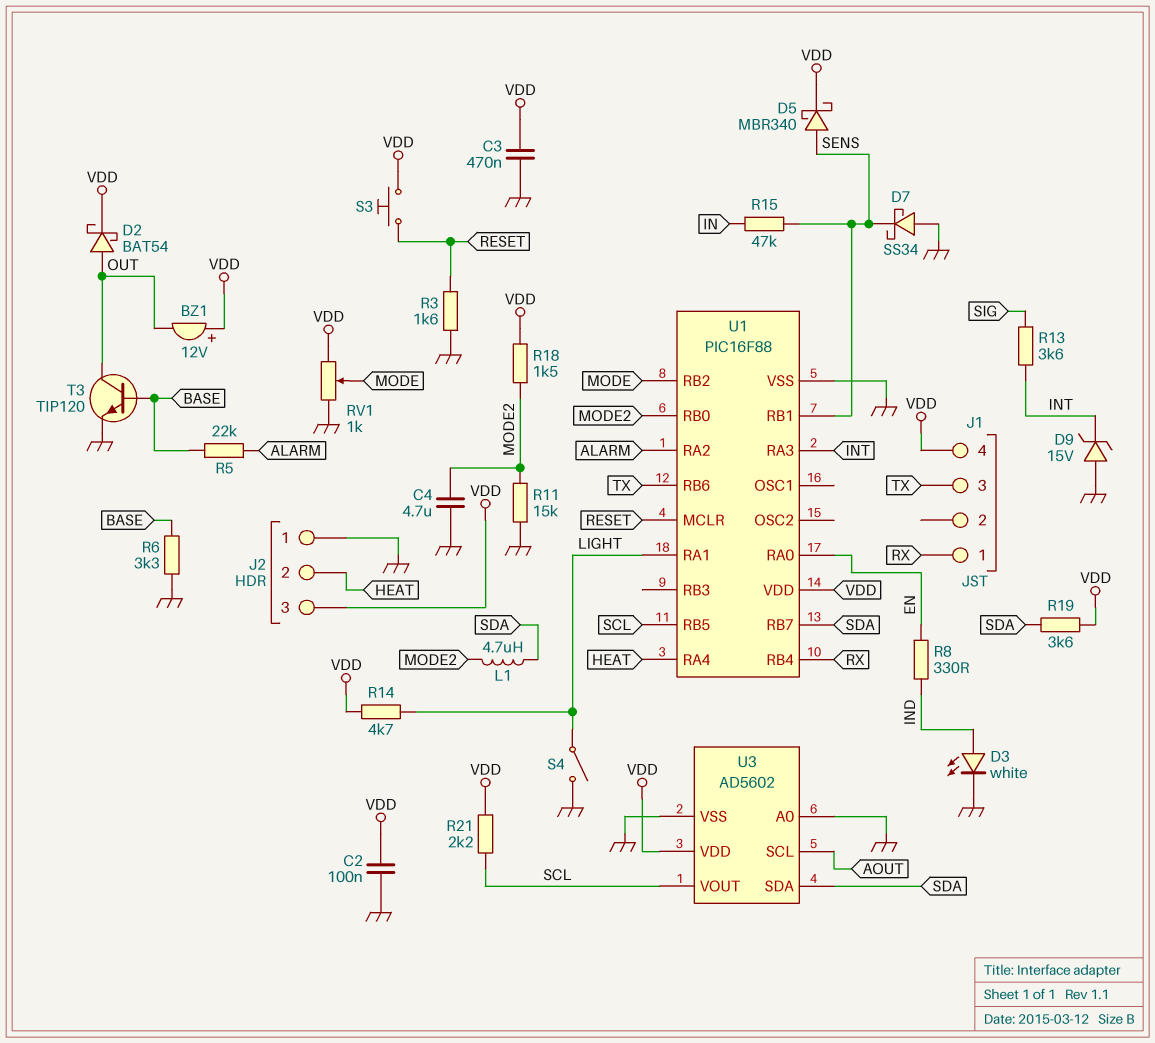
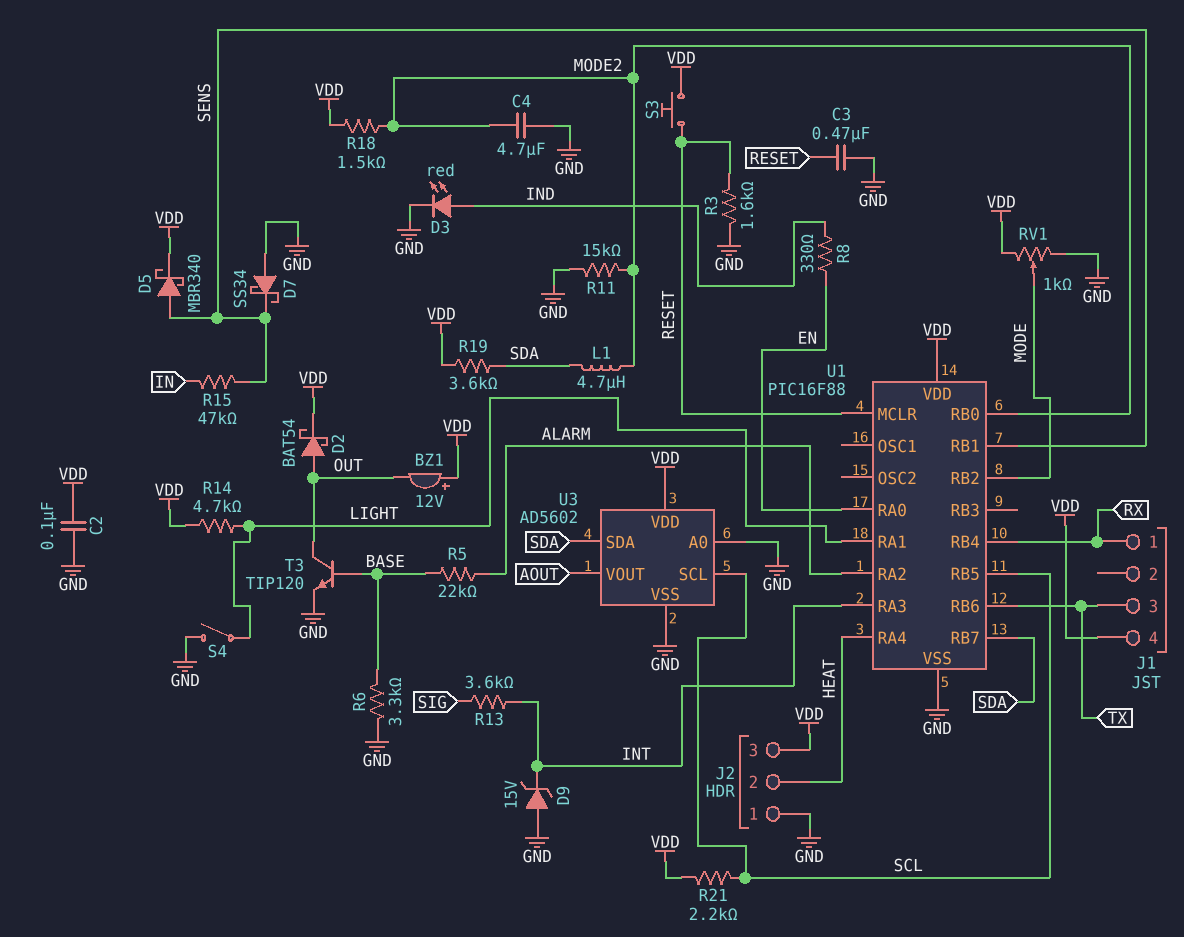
C3: 470nF (GND, VDD) -> 470nF (GND, RESET)
D3: LED white (A IND, K GND) -> LED red (A IND, K GND)
U3 pin SCL: AOUT -> SCL
U3 pin VOUT: SCL -> AOUT

